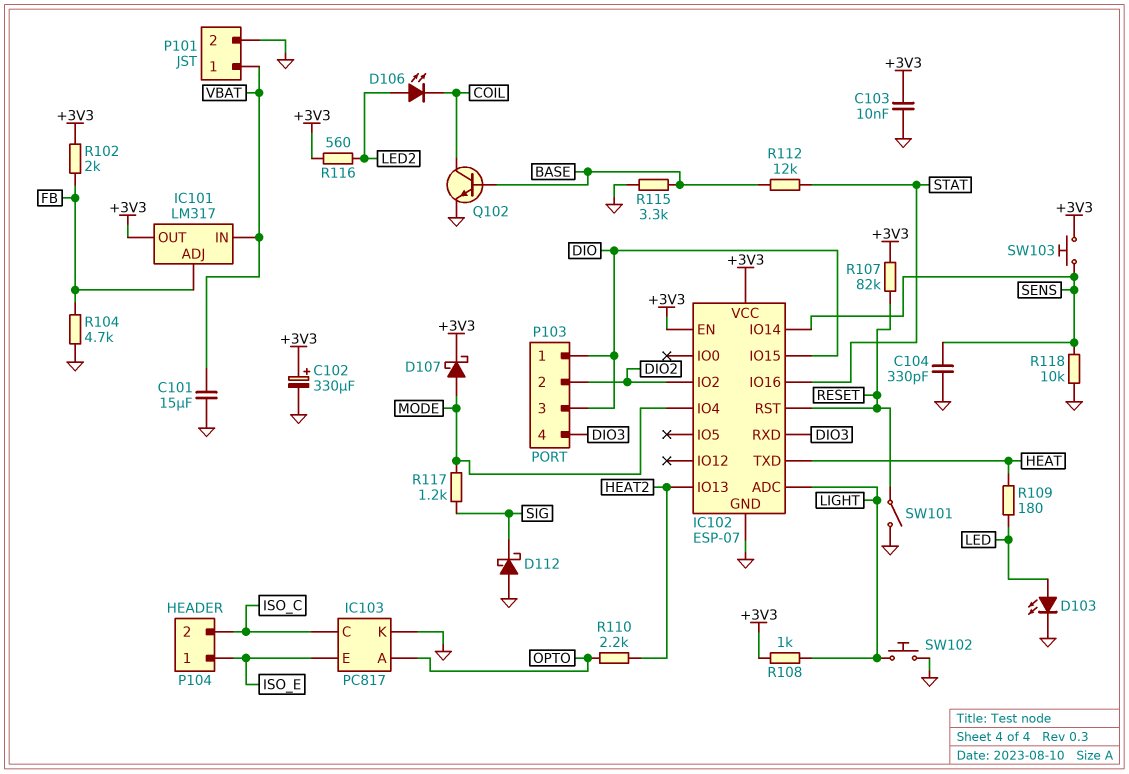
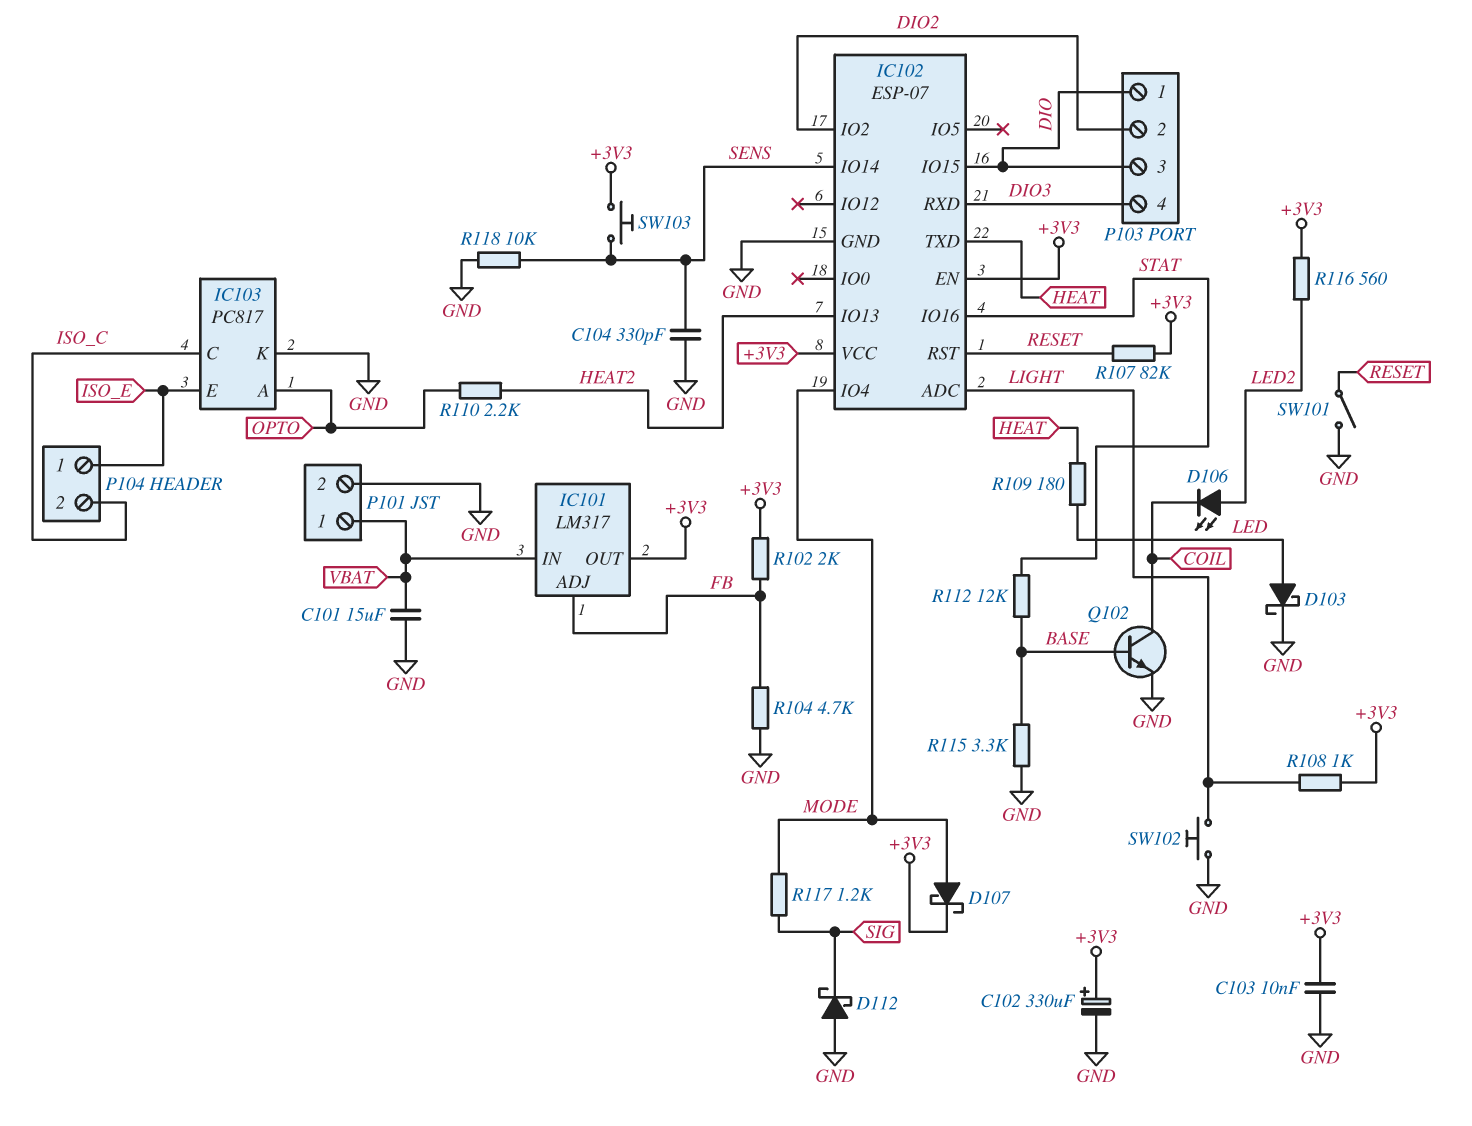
D103: LED (A LED, K GND) -> schottky (A LED, K GND)

